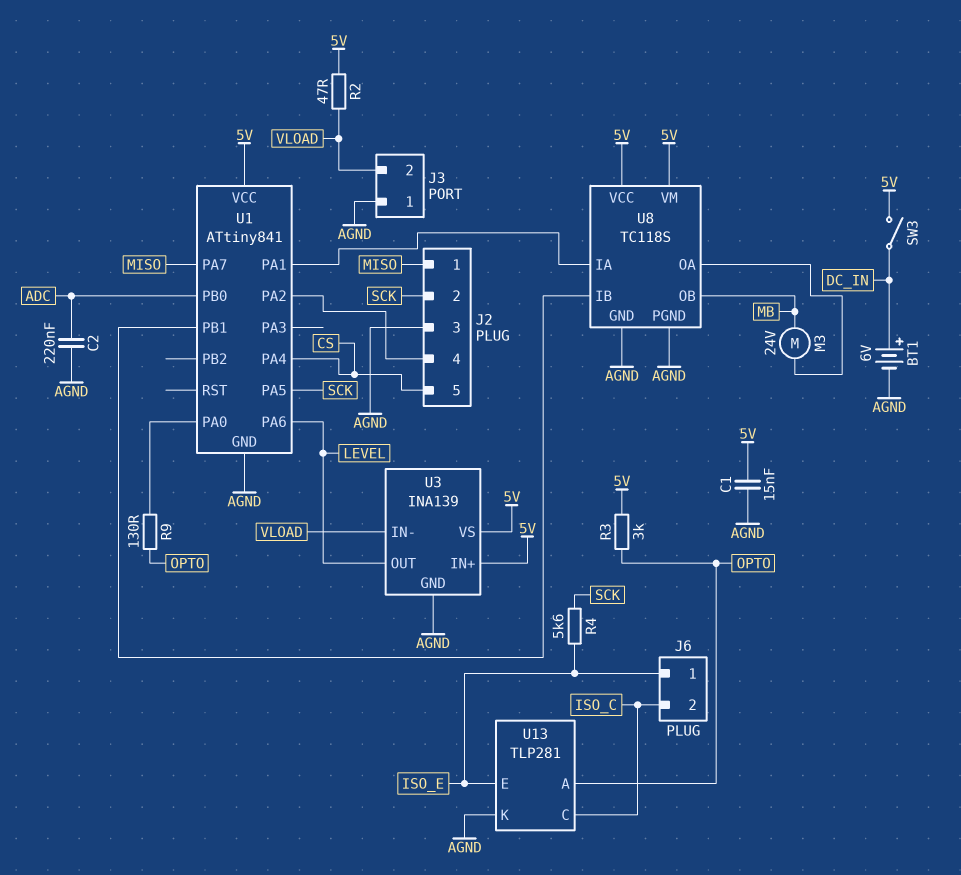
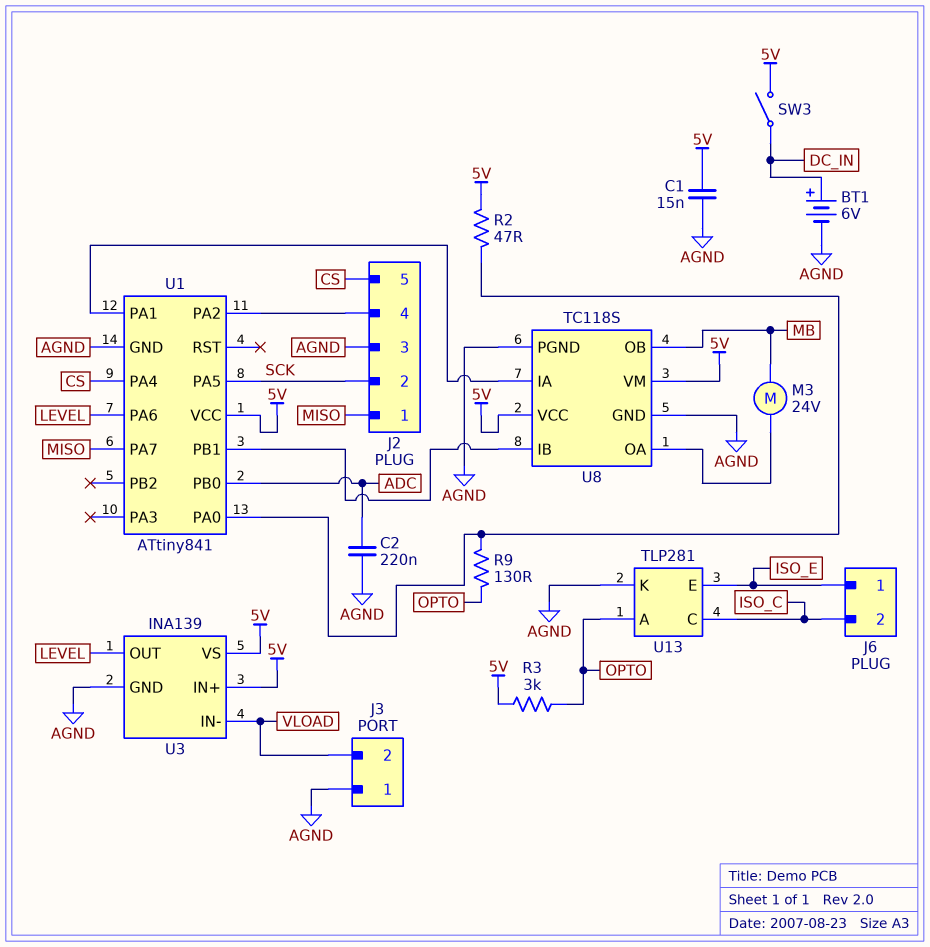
R2: 47 (5V, VLOAD) -> 47 (5V, U1/PA0)
R4: 5.6k (ISO_E, SCK) -> none

